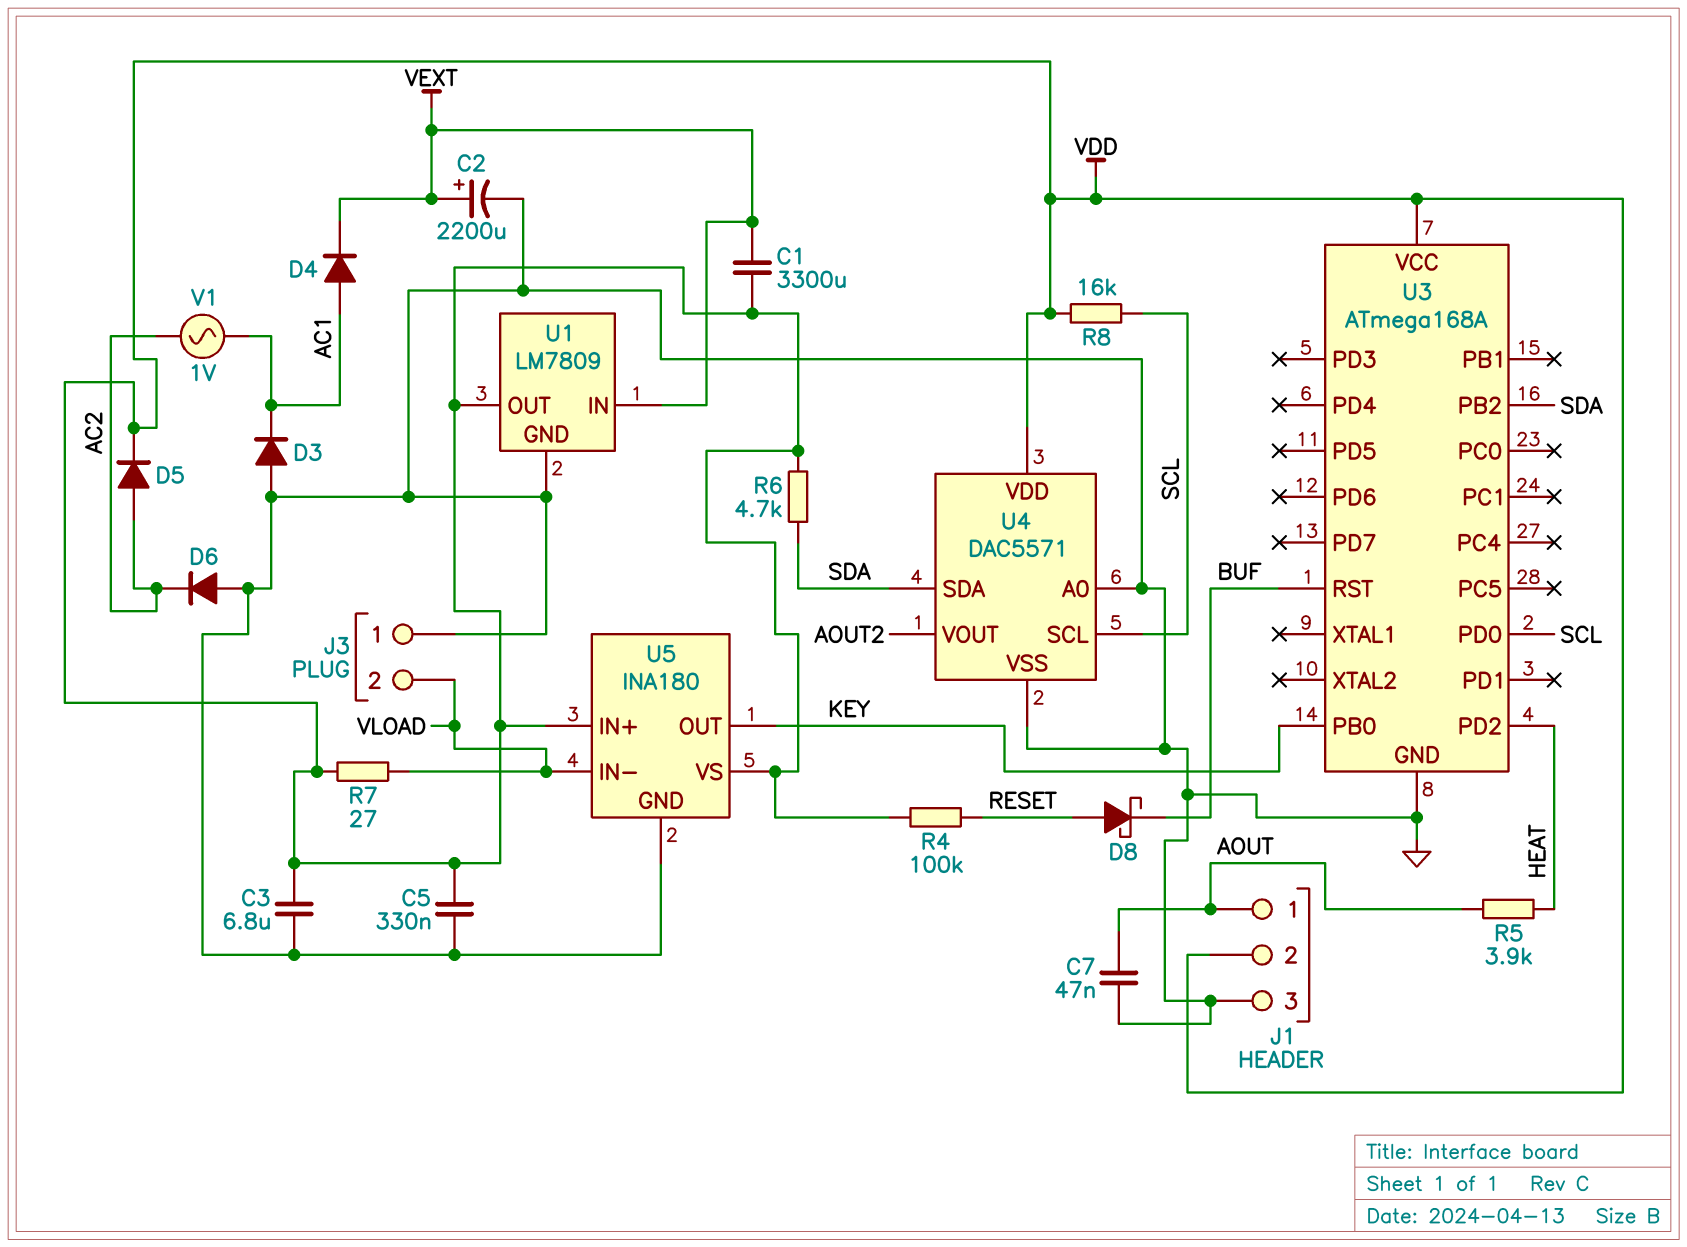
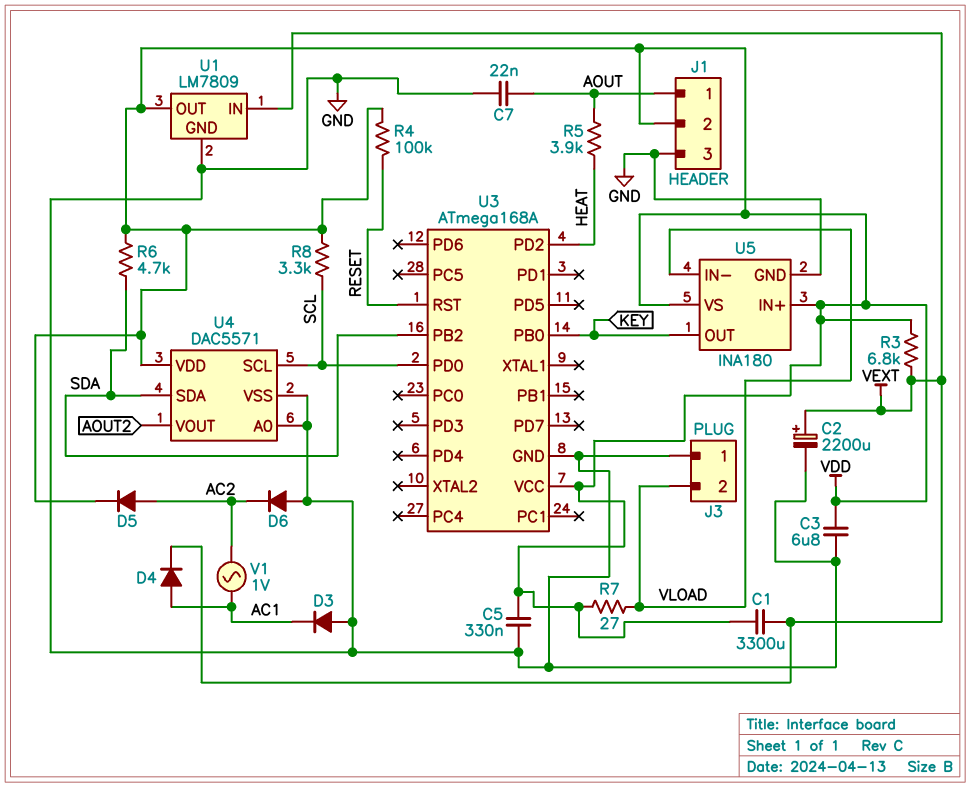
C7: 47nF (AOUT, GND) -> 22nF (AOUT, GND)
D8: schottky (A RESET, K BUF) -> none
R3: none -> 6.8k (VDD, VEXT)
R8: 16k (SCL, VDD) -> 3.3k (SCL, VDD)
U3 pin RST: BUF -> RESET

